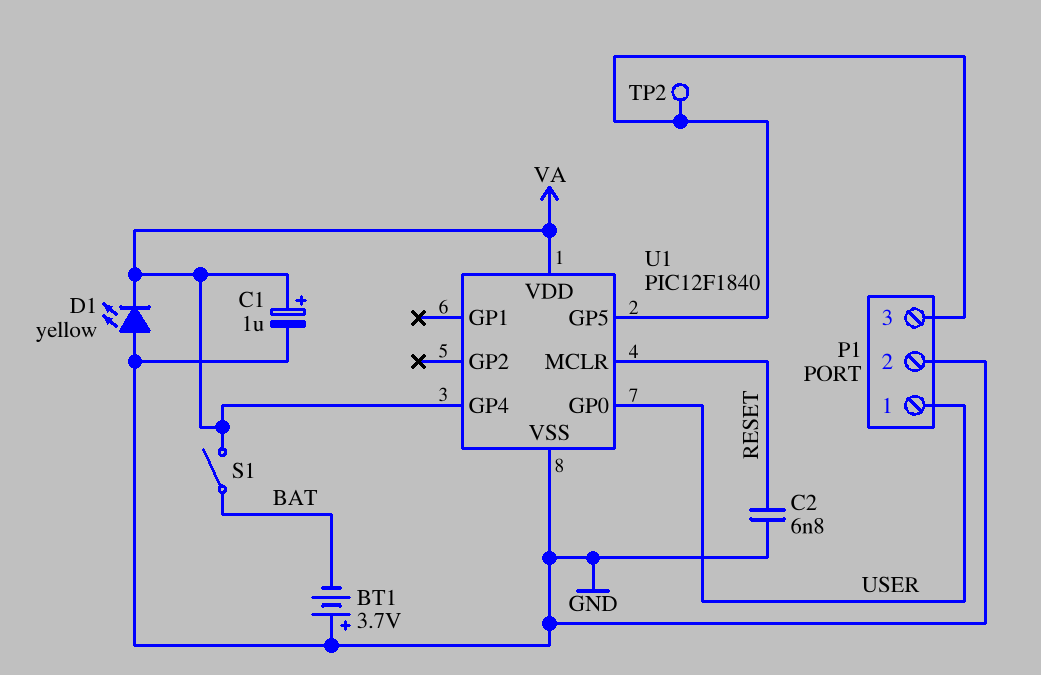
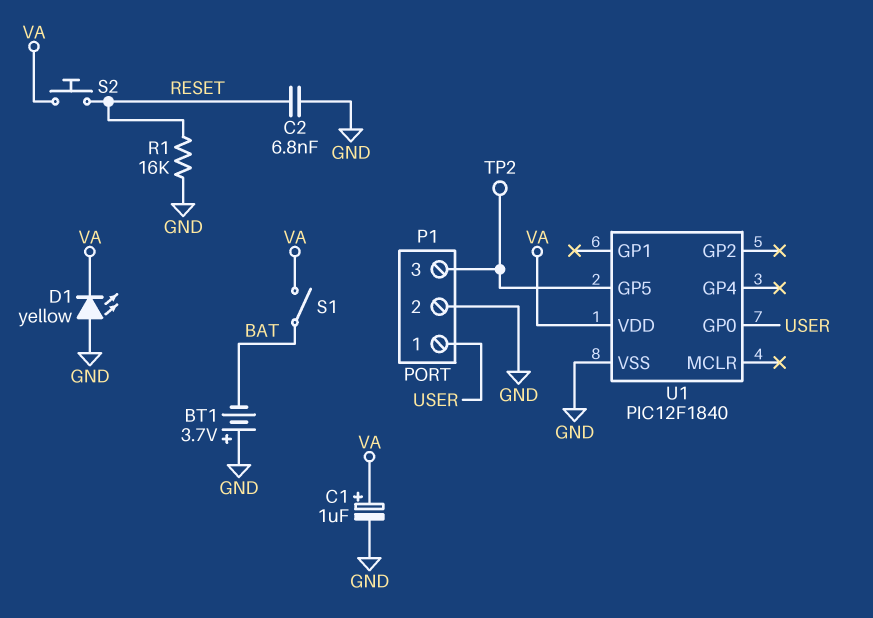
R1: none -> 16k (GND, RESET)
S2: none -> button (RESET, VA)
U1 pin GP4: VA -> none
U1 pin MCLR: RESET -> none

